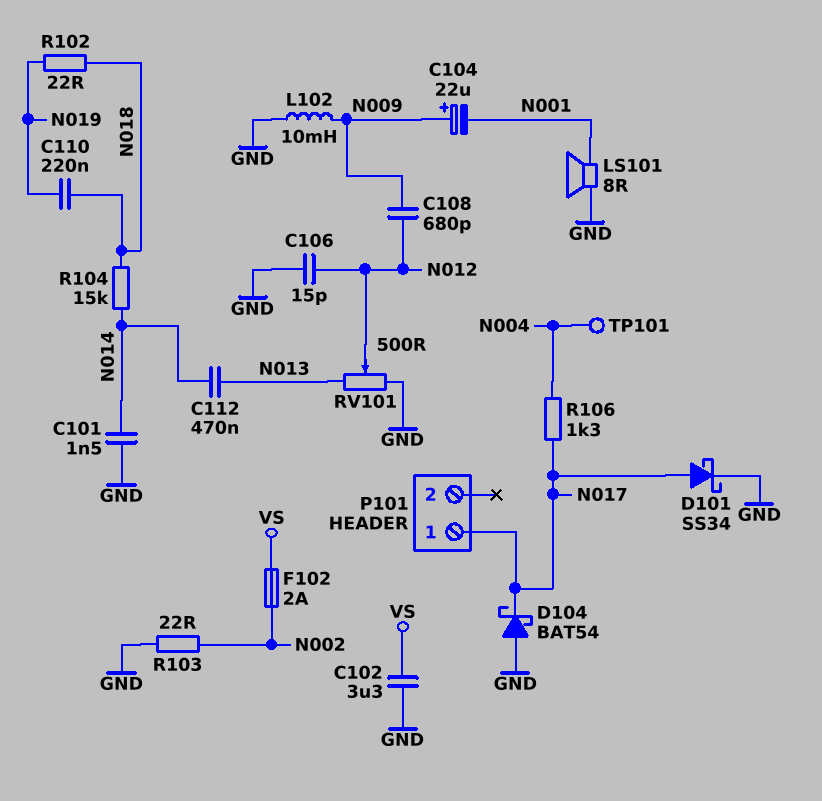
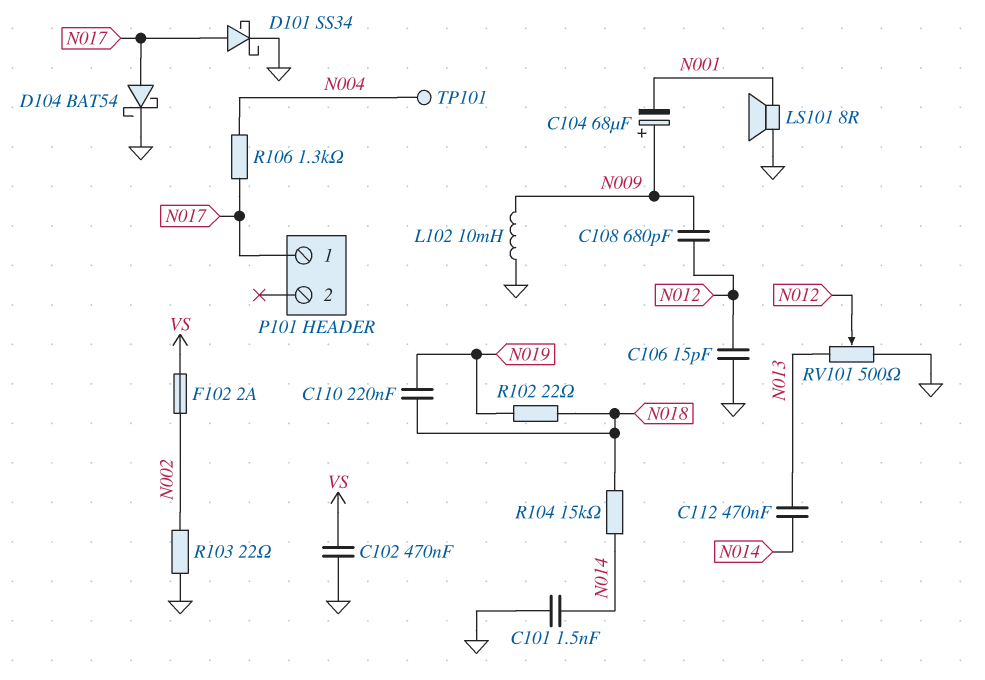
C102: 3.3uF (GND, VS) -> 470nF (GND, VS)
C104: 22uF (plus N009, minus N001) -> 68uF (plus N009, minus N001)
D104: schottky BAT54 (A GND, K N017) -> schottky BAT54 (A N017, K GND)

